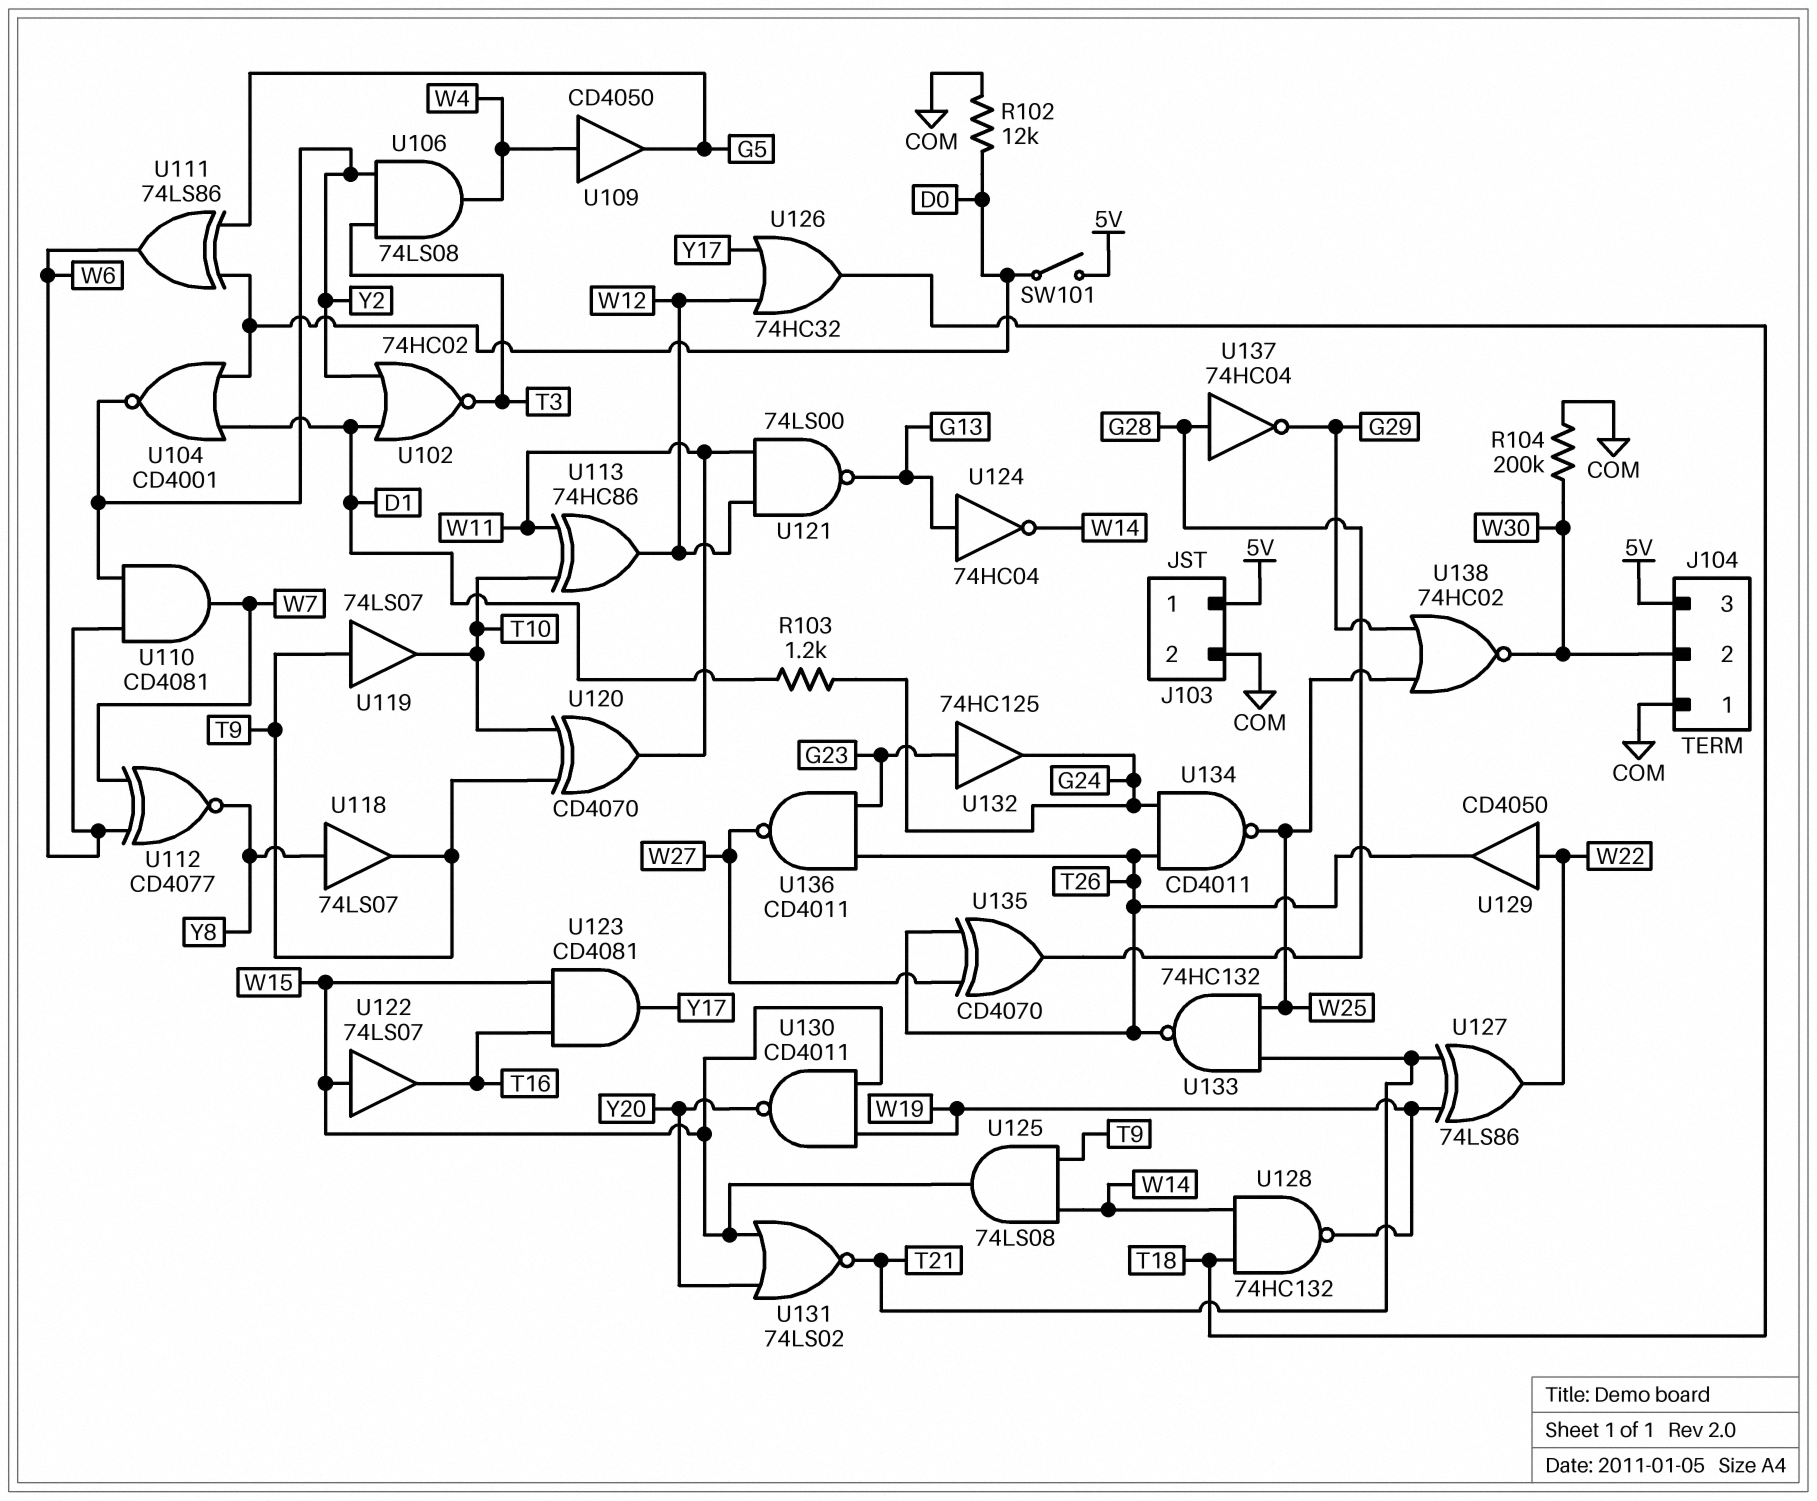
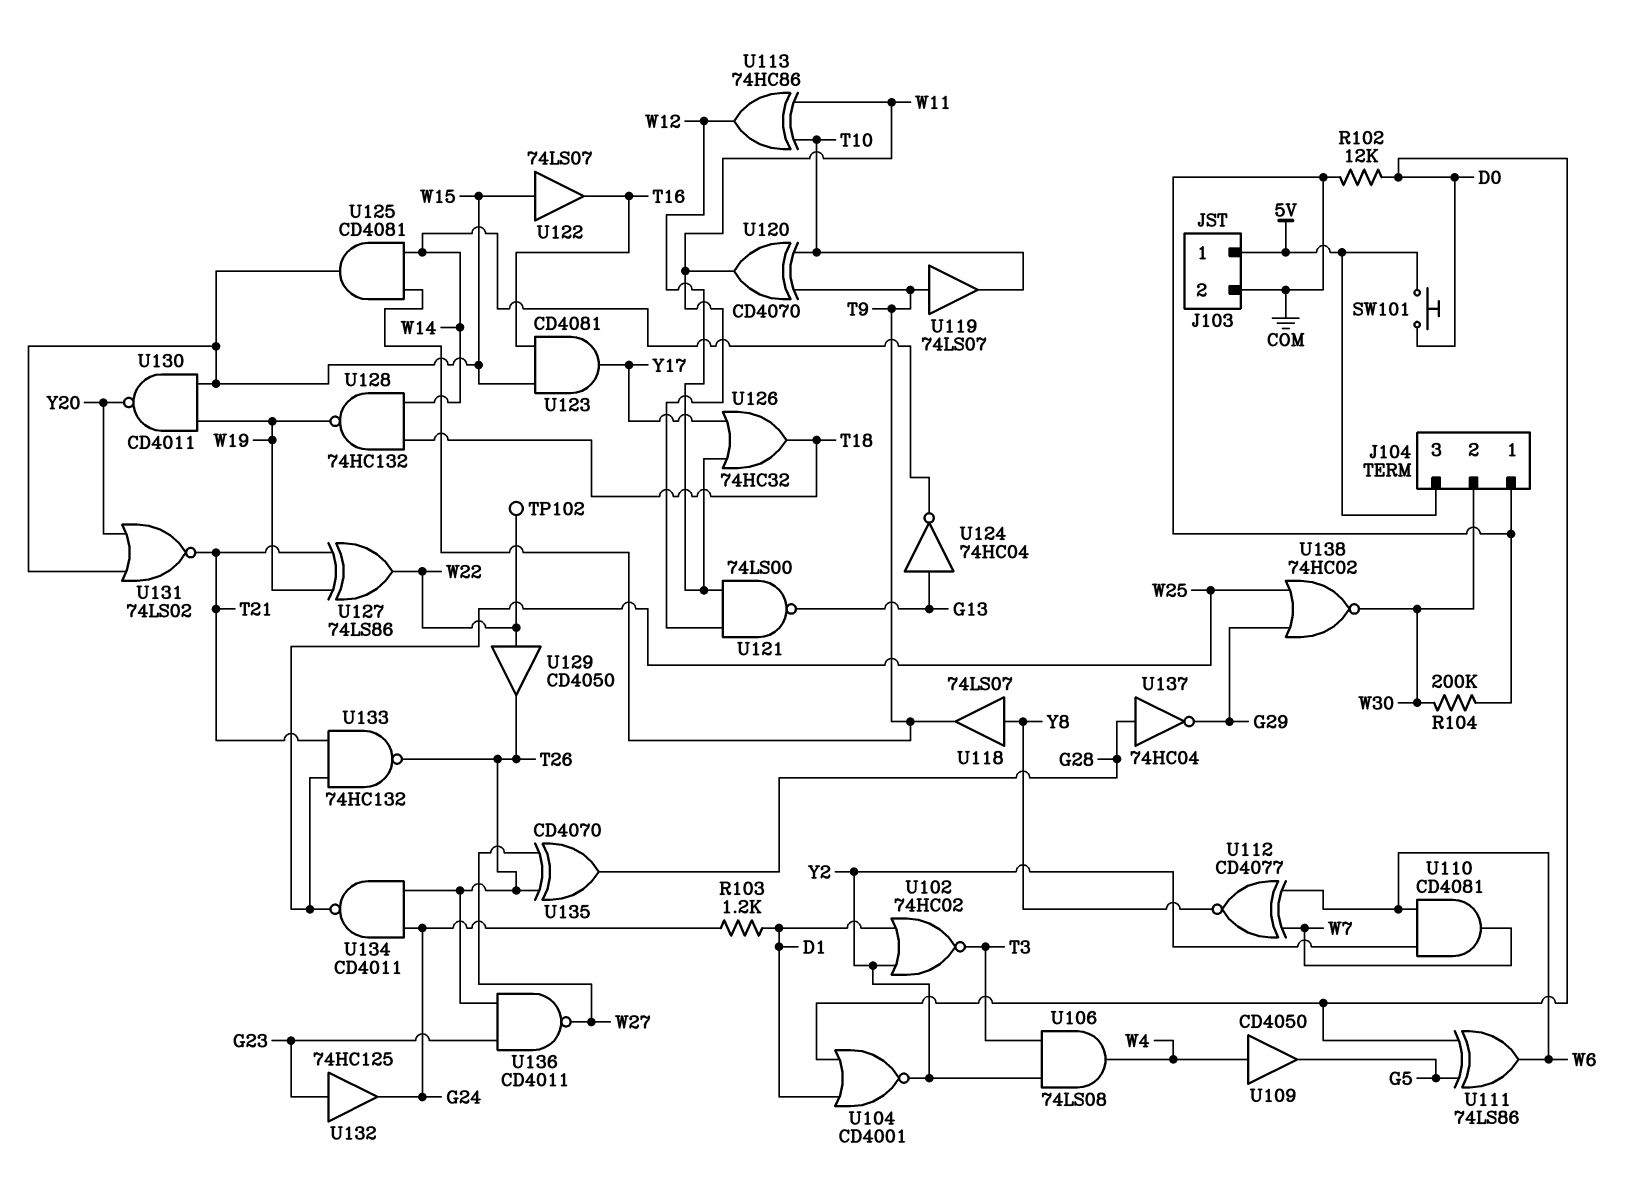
SW101: switch (5V, D0) -> button (5V, D0)
TP102: none -> test point (W22)
U125: AND 74LS08 (in T9, in W14, out W15) -> AND CD4081 (in T9, in W14, out W15)

